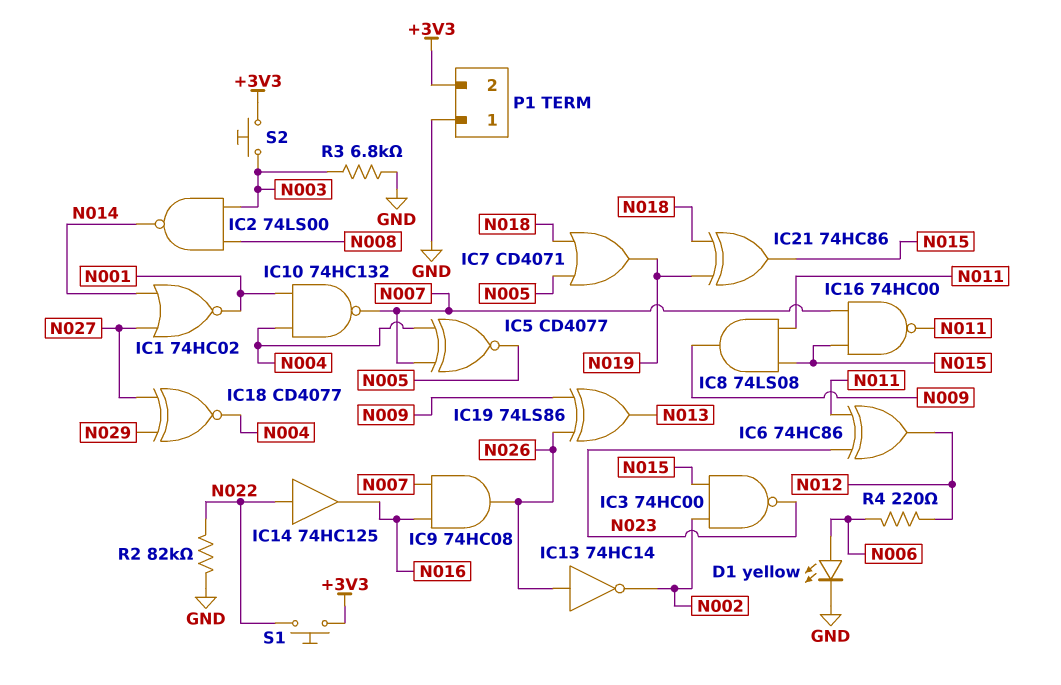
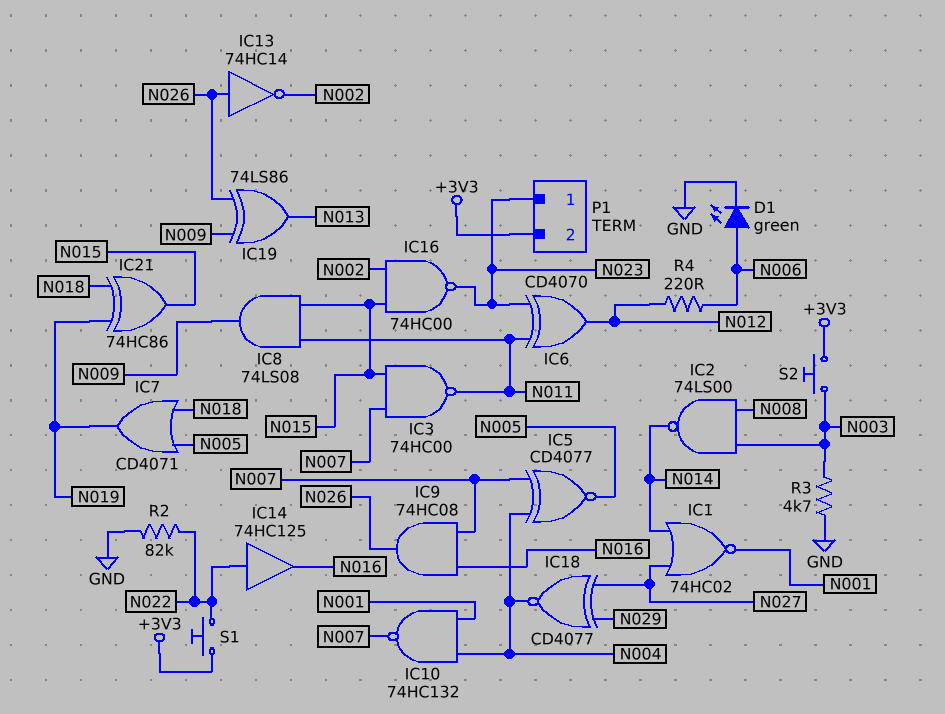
D1: LED yellow (A N006, K GND) -> LED green (A N006, K GND)
IC3: NAND 74HC00 (in N002, in N015, out N023) -> NAND 74HC00 (in N007, in N015, out N011)
IC6: XOR 74HC86 (in N011, in N023, out N012) -> XOR CD4070 (in N011, in N023, out N012)
IC16: NAND 74HC00 (in N007, in N015, out N011) -> NAND 74HC00 (in N002, in N015, out N023)
P1 pin 1: GND -> N023
R3: 6.8k (GND, N003) -> 4.7k (GND, N003)

